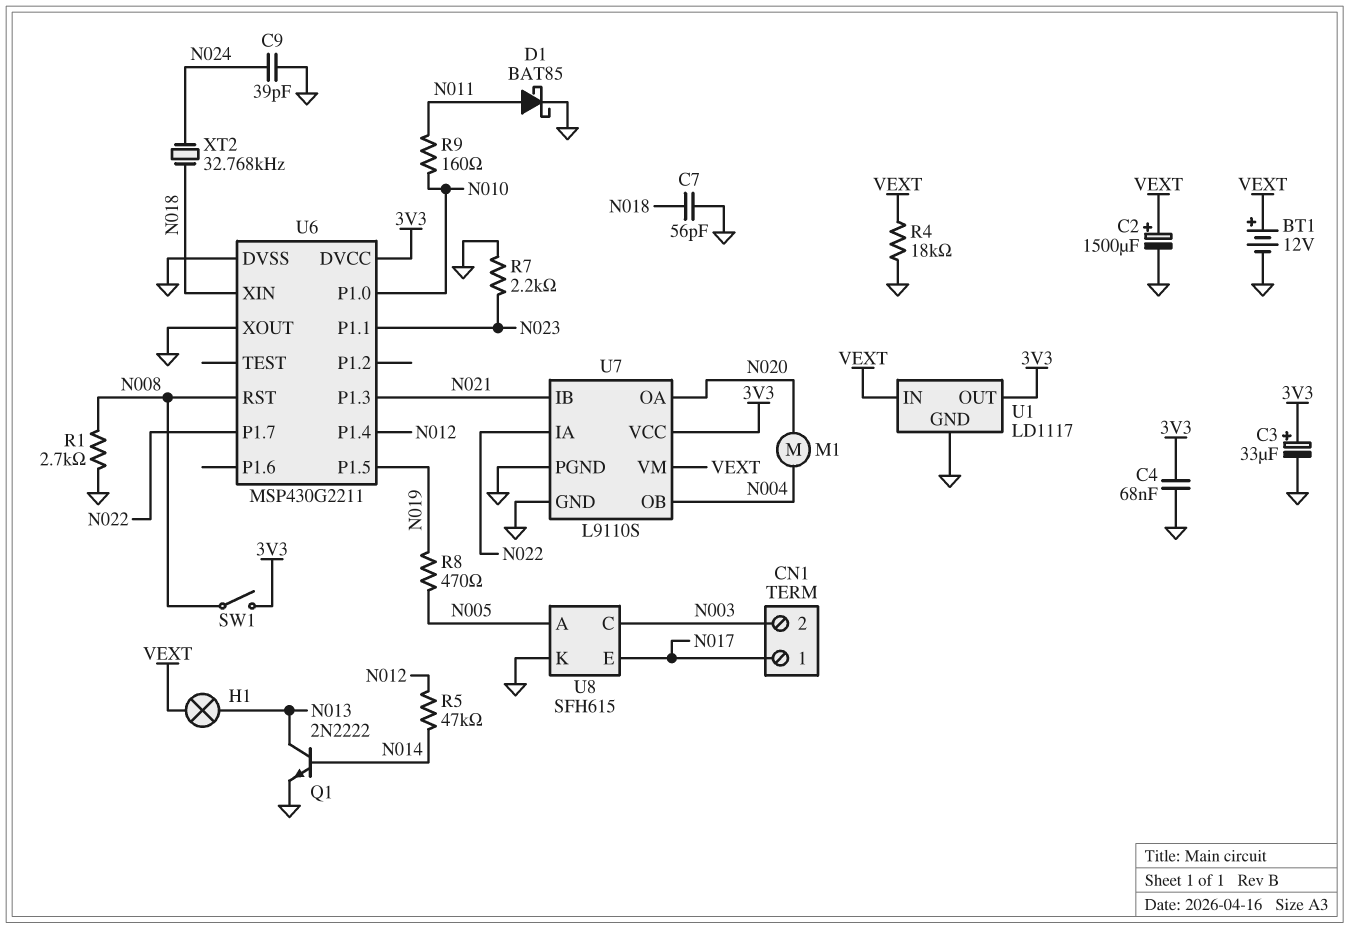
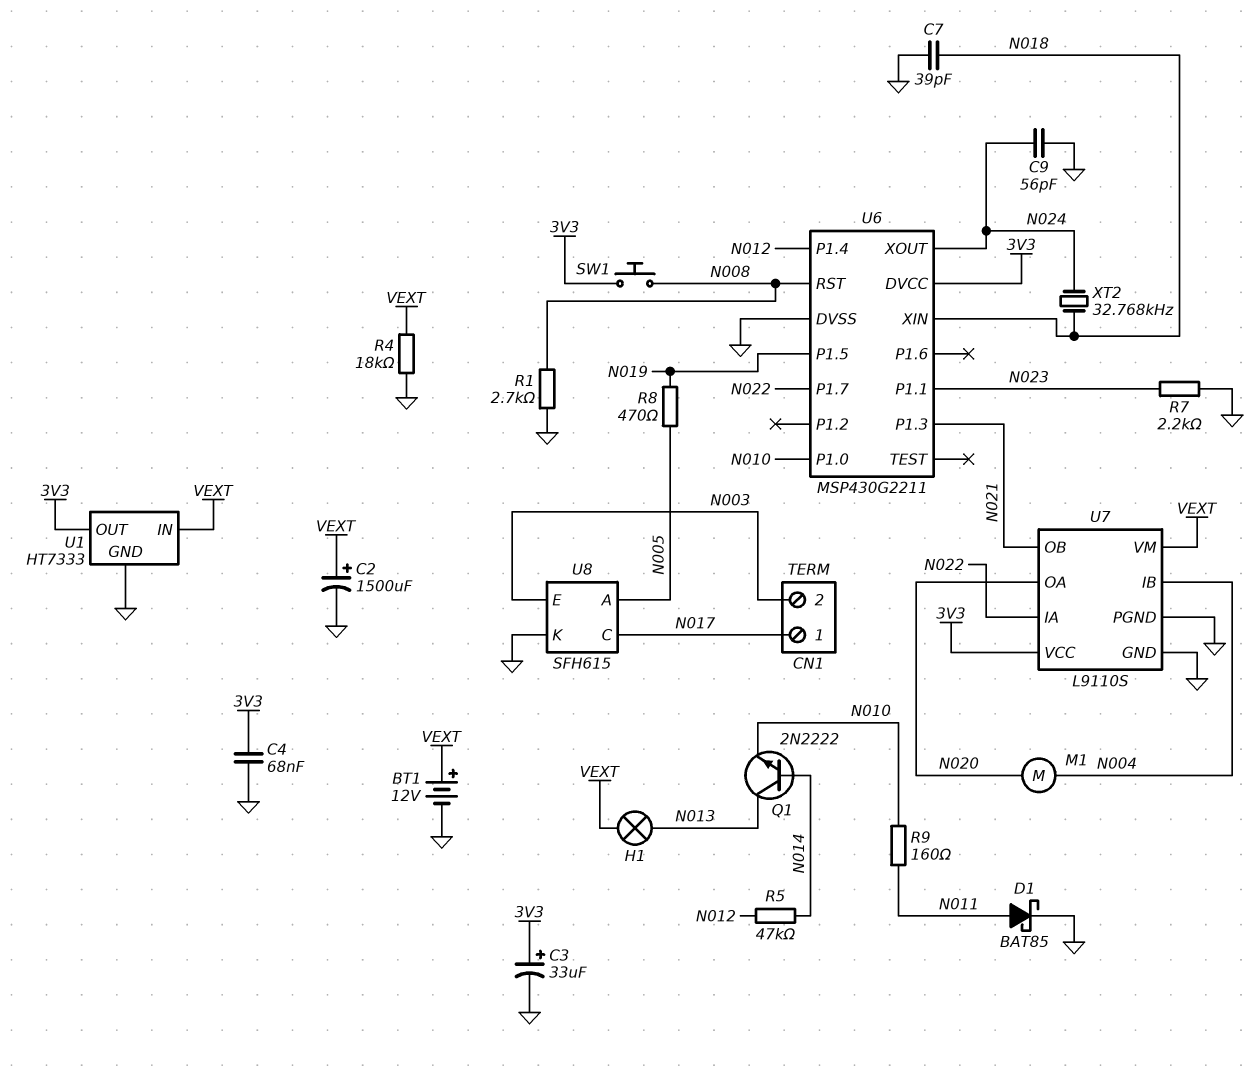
C7: 56pF (GND, N018) -> 39pF (GND, N018)
C9: 39pF (GND, N024) -> 56pF (GND, N024)
Q1: NPN 2N2222 (B N014, C N013, E GND) -> NPN 2N2222 (B N014, C N013, E N010)
SW1: switch (3V3, N008) -> button (3V3, N008)
U1: LD1117 -> HT7333
U6 pin XOUT: GND -> N024
U7 pin IB: N021 -> N004
U7 pin OB: N004 -> N021
U8 pin C: N003 -> N017
U8 pin E: N017 -> N003

